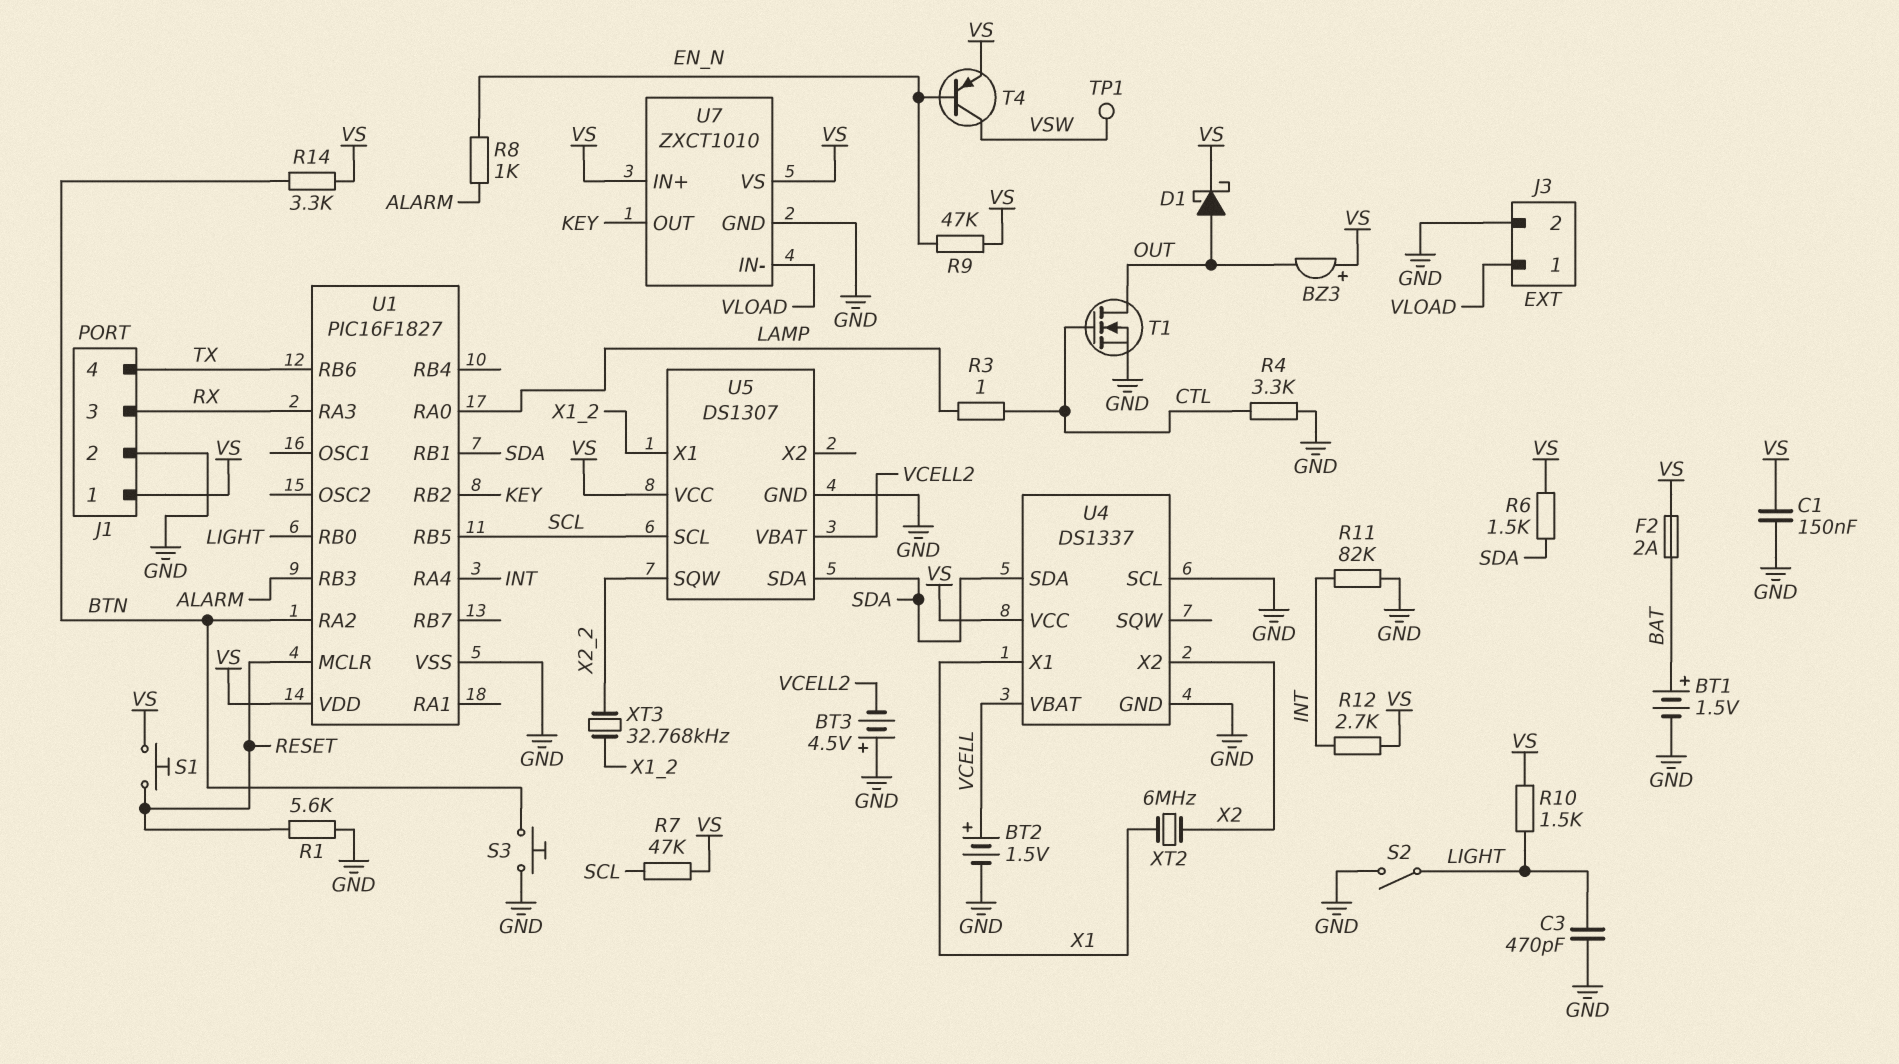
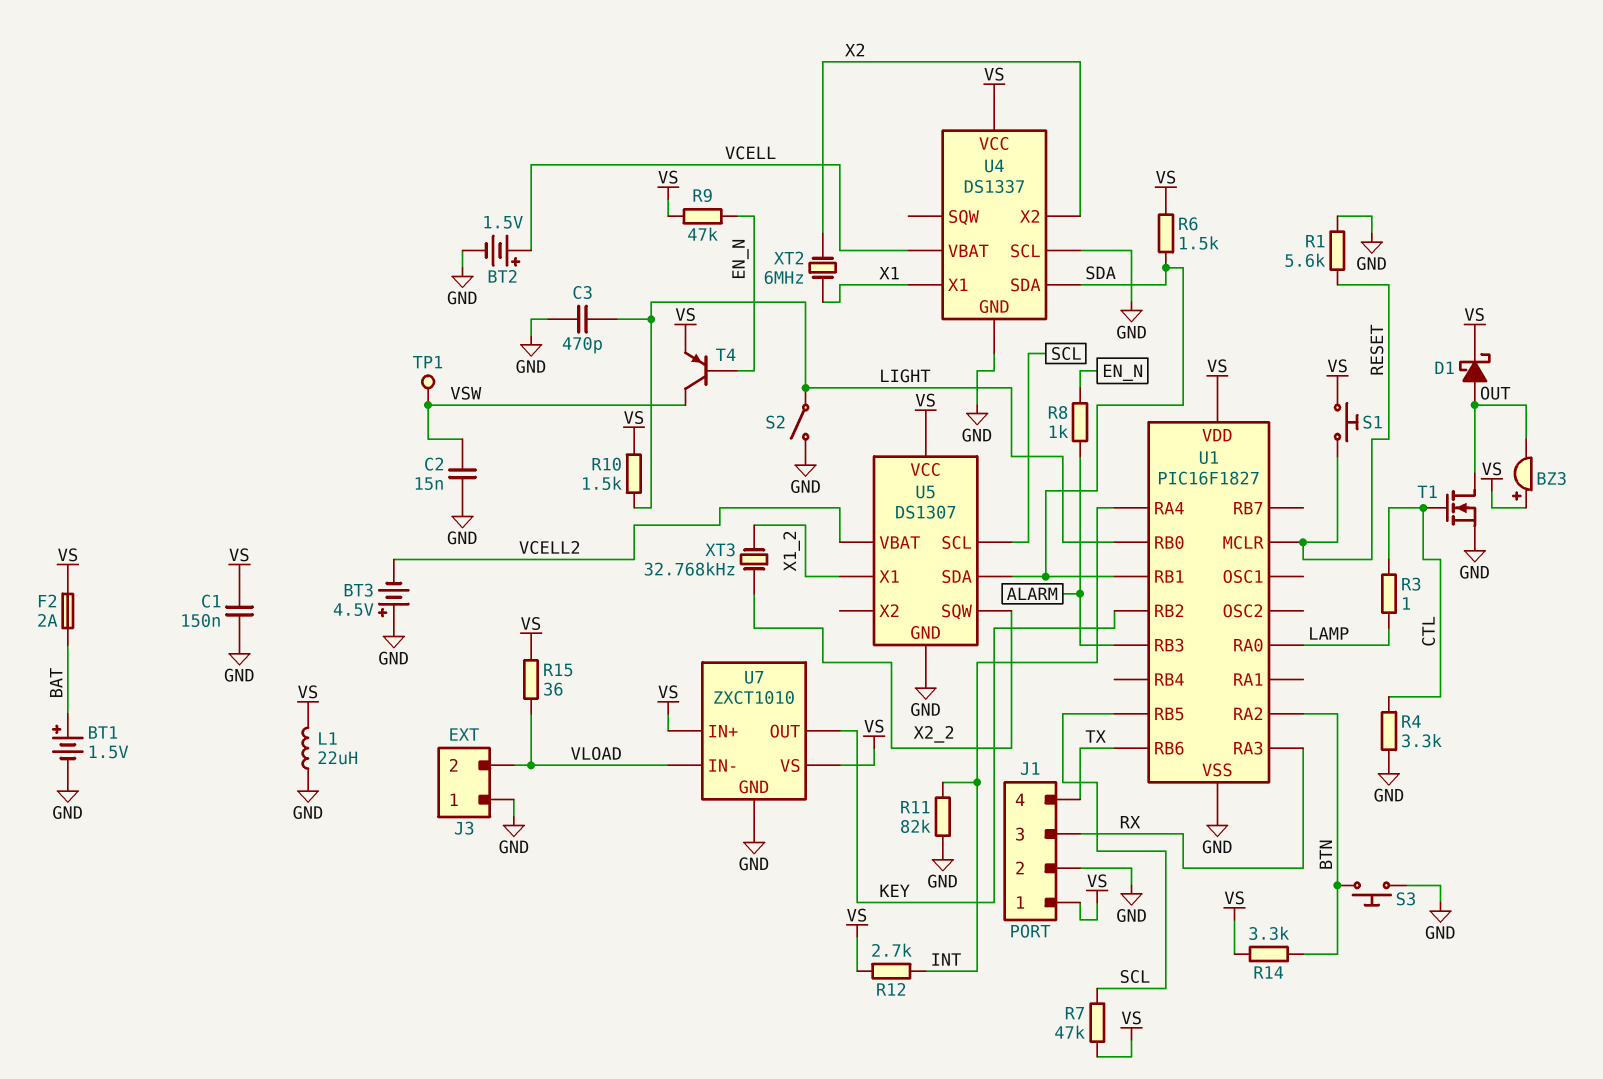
C2: none -> 15nF (GND, VSW)
J3 pin 1: VLOAD -> GND
J3 pin 2: GND -> VLOAD
L1: none -> 22uH (GND, VS)
R15: none -> 36 (VLOAD, VS)

